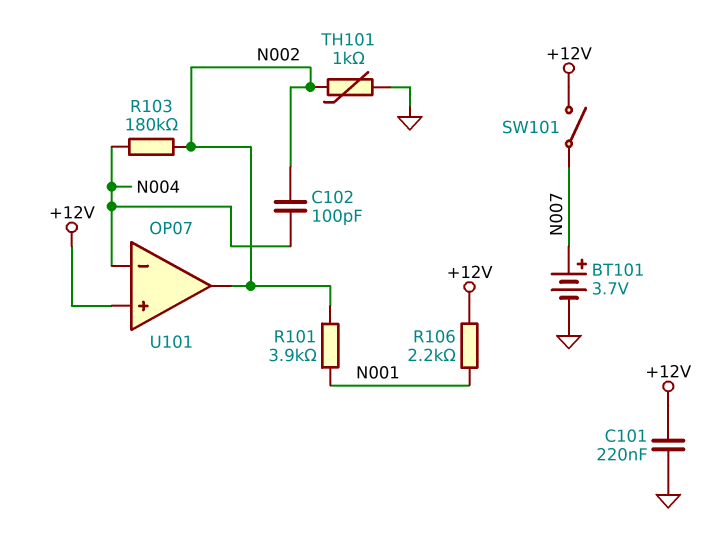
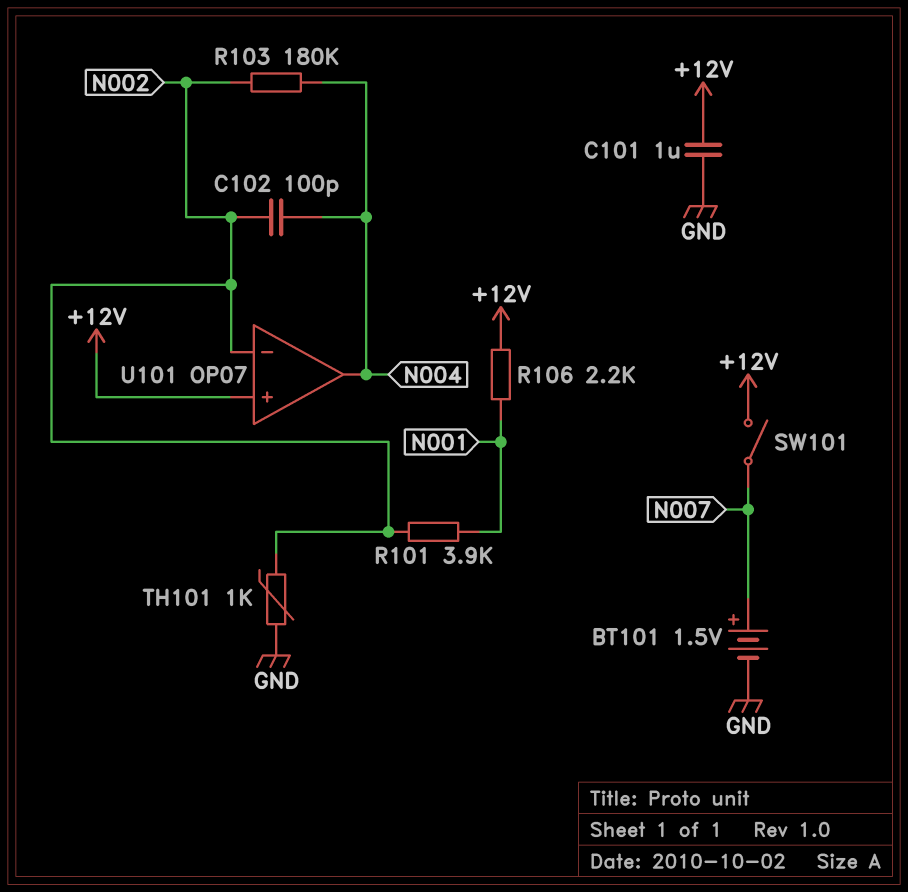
BT101: 3.7V (plus N007, minus GND) -> 1.5V (plus N007, minus GND)
C101: 220nF (+12V, GND) -> 1uF (+12V, GND)
U101 pin in-: N004 -> N002
U101 pin out: N002 -> N004

